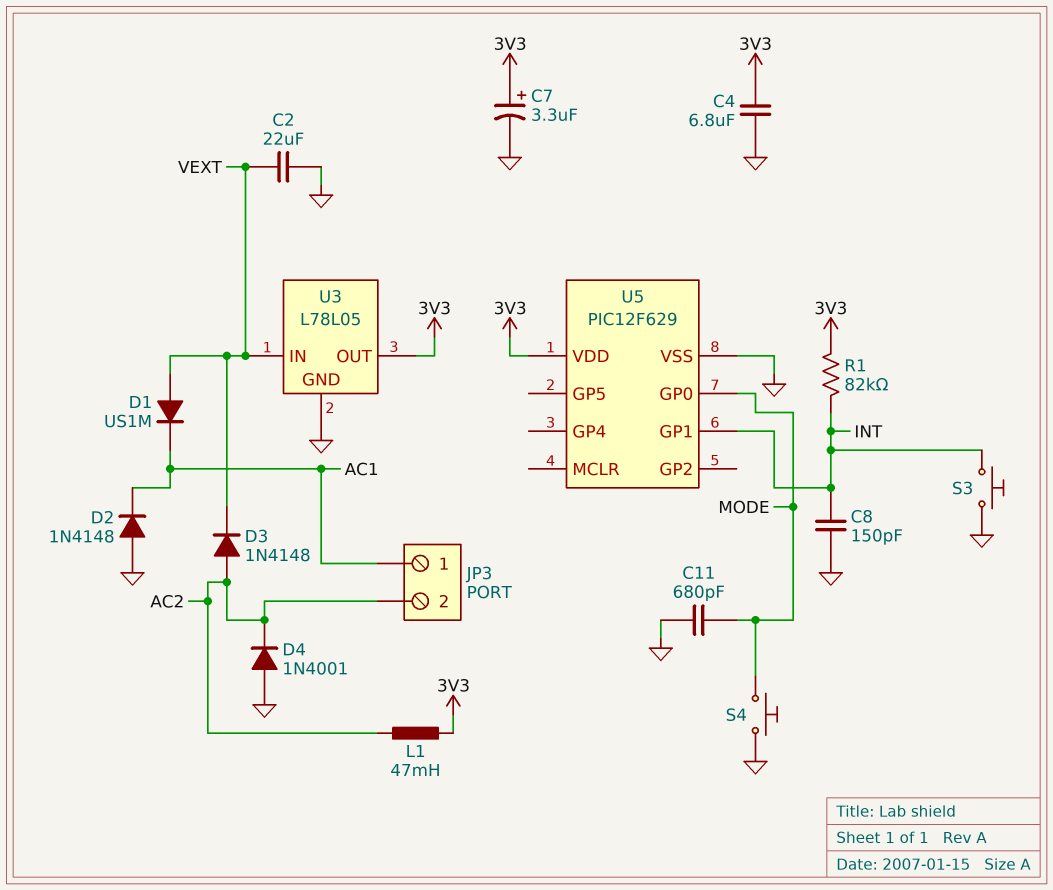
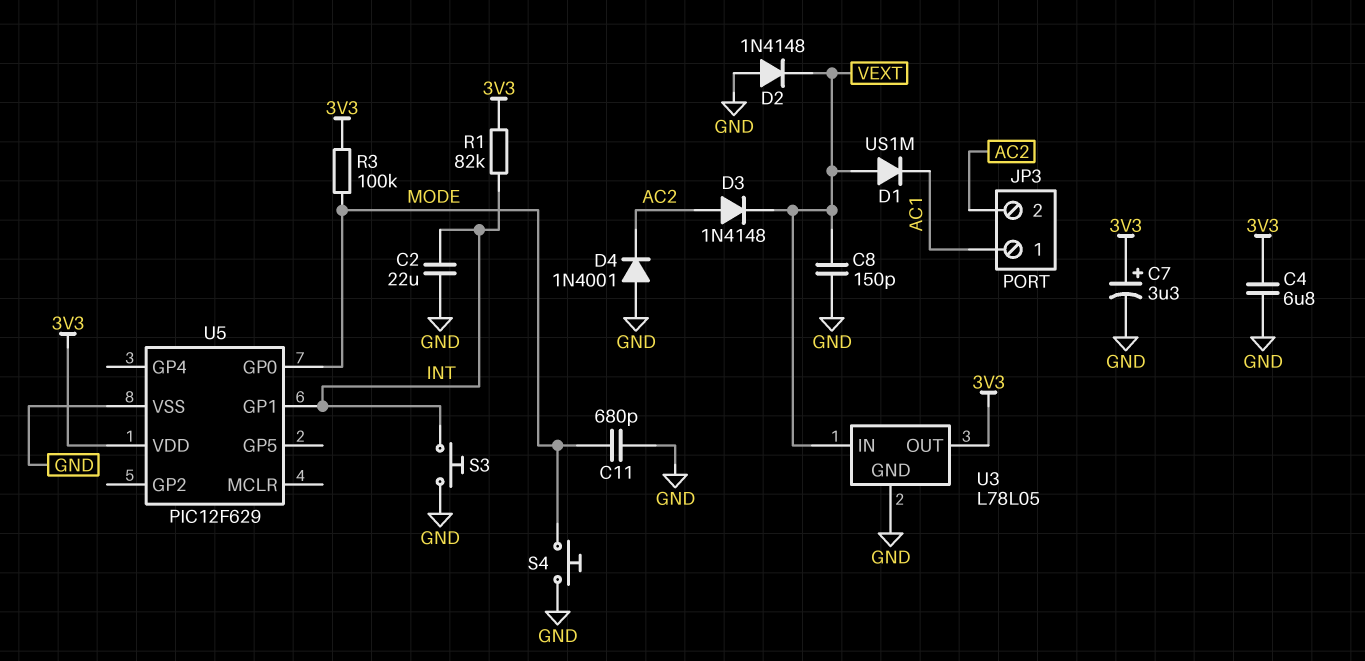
C2: 22uF (GND, VEXT) -> 22uF (GND, INT)
C8: 150pF (GND, INT) -> 150pF (GND, VEXT)
D2: diode 1N4148 (A GND, K AC1) -> diode 1N4148 (A GND, K VEXT)
L1: 47mH (3V3, AC2) -> none
R3: none -> 100k (3V3, MODE)

